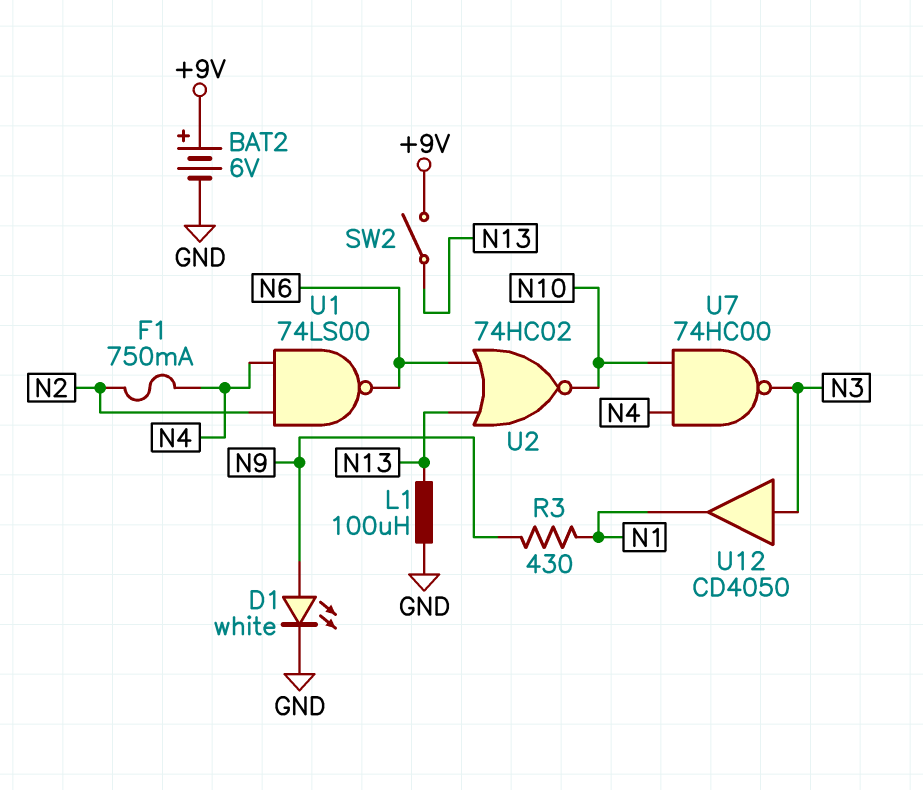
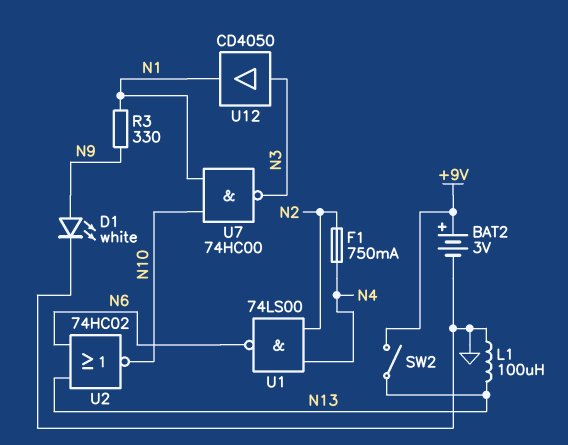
BAT2: 6V (plus +9V, minus GND) -> 3V (plus +9V, minus GND)
R3: 430 (N1, N9) -> 330 (N1, N9)
U7: NAND 74HC00 (in N4, in N10, out N3) -> NAND 74HC00 (in N1, in N10, out N3)

